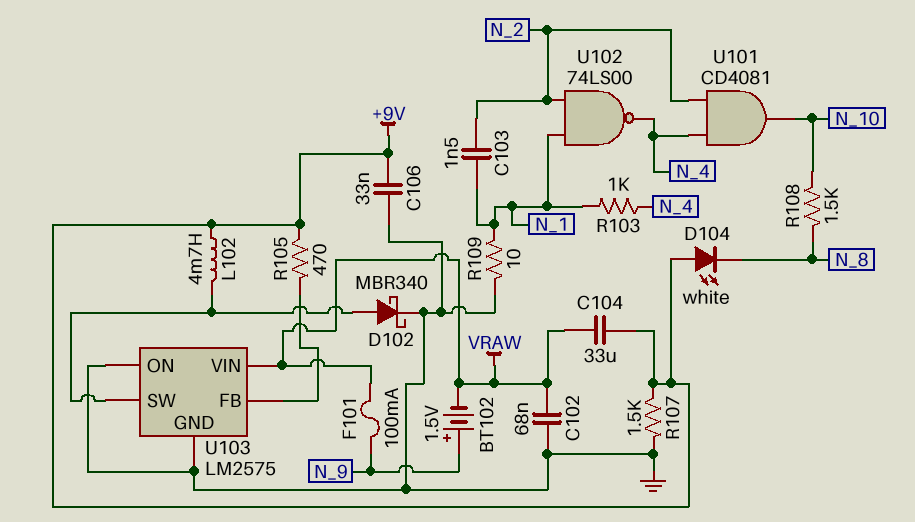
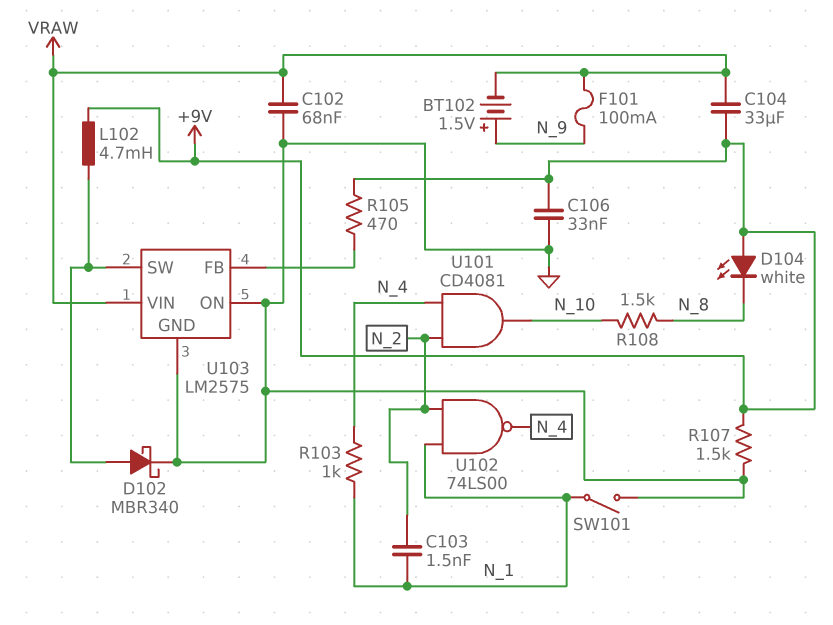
R109: 10 (GND, N_1) -> none
SW101: none -> switch (GND, N_1)

